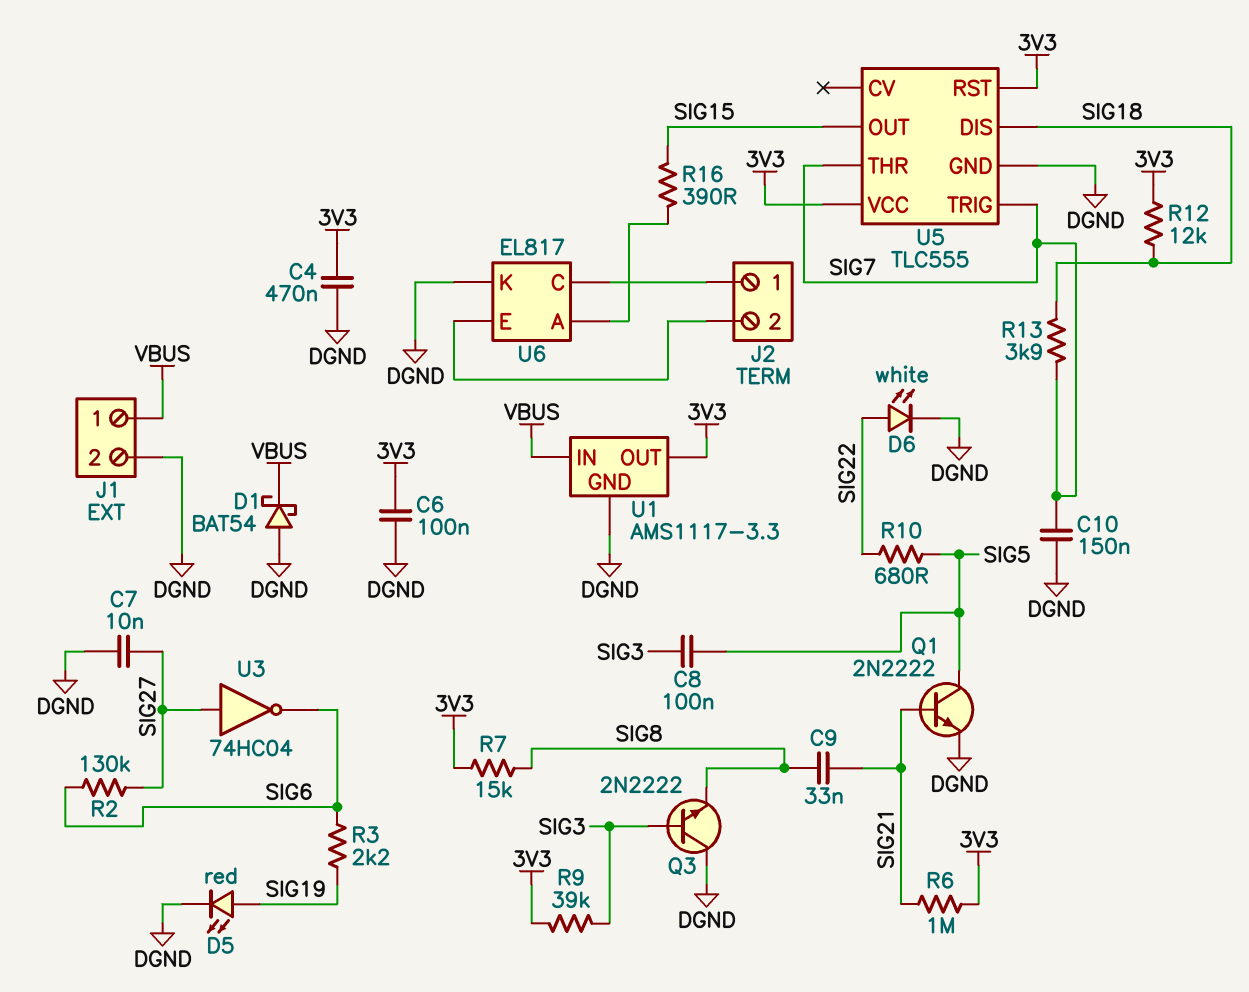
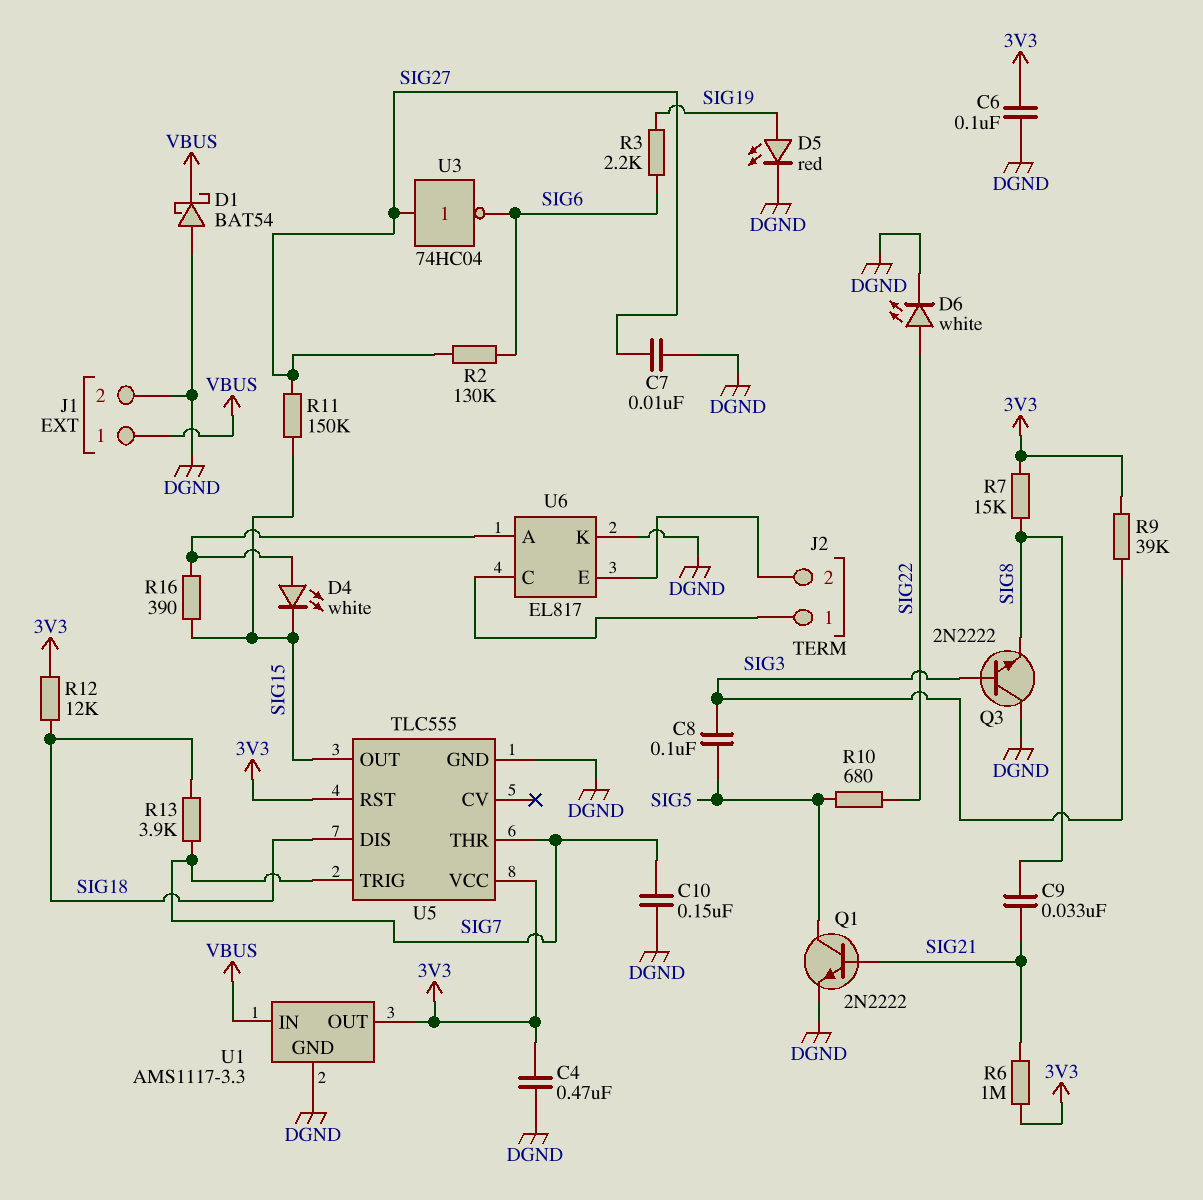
D4: none -> LED white (A U6/A, K SIG15)
R11: none -> 150k (SIG15, SIG27)

